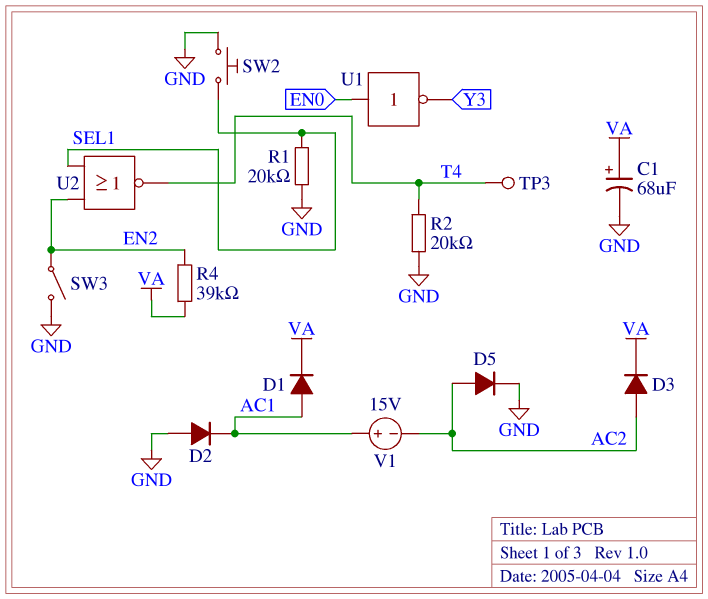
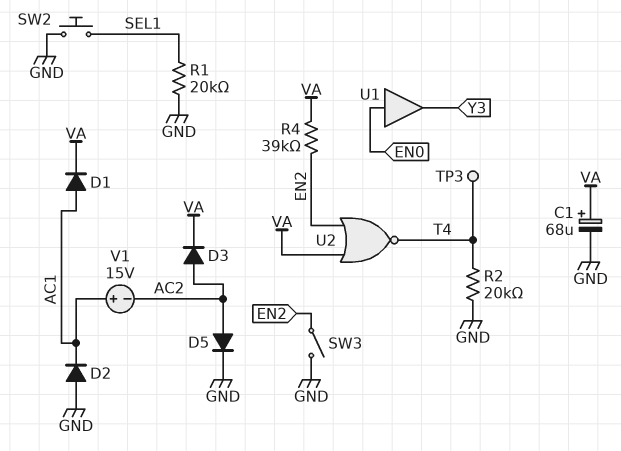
U1: NOT (in EN0, out Y3) -> buffer (in EN0, out Y3)
U2: NOR (in EN2, in SEL1, out T4) -> NOR (in EN2, in VA, out T4)

